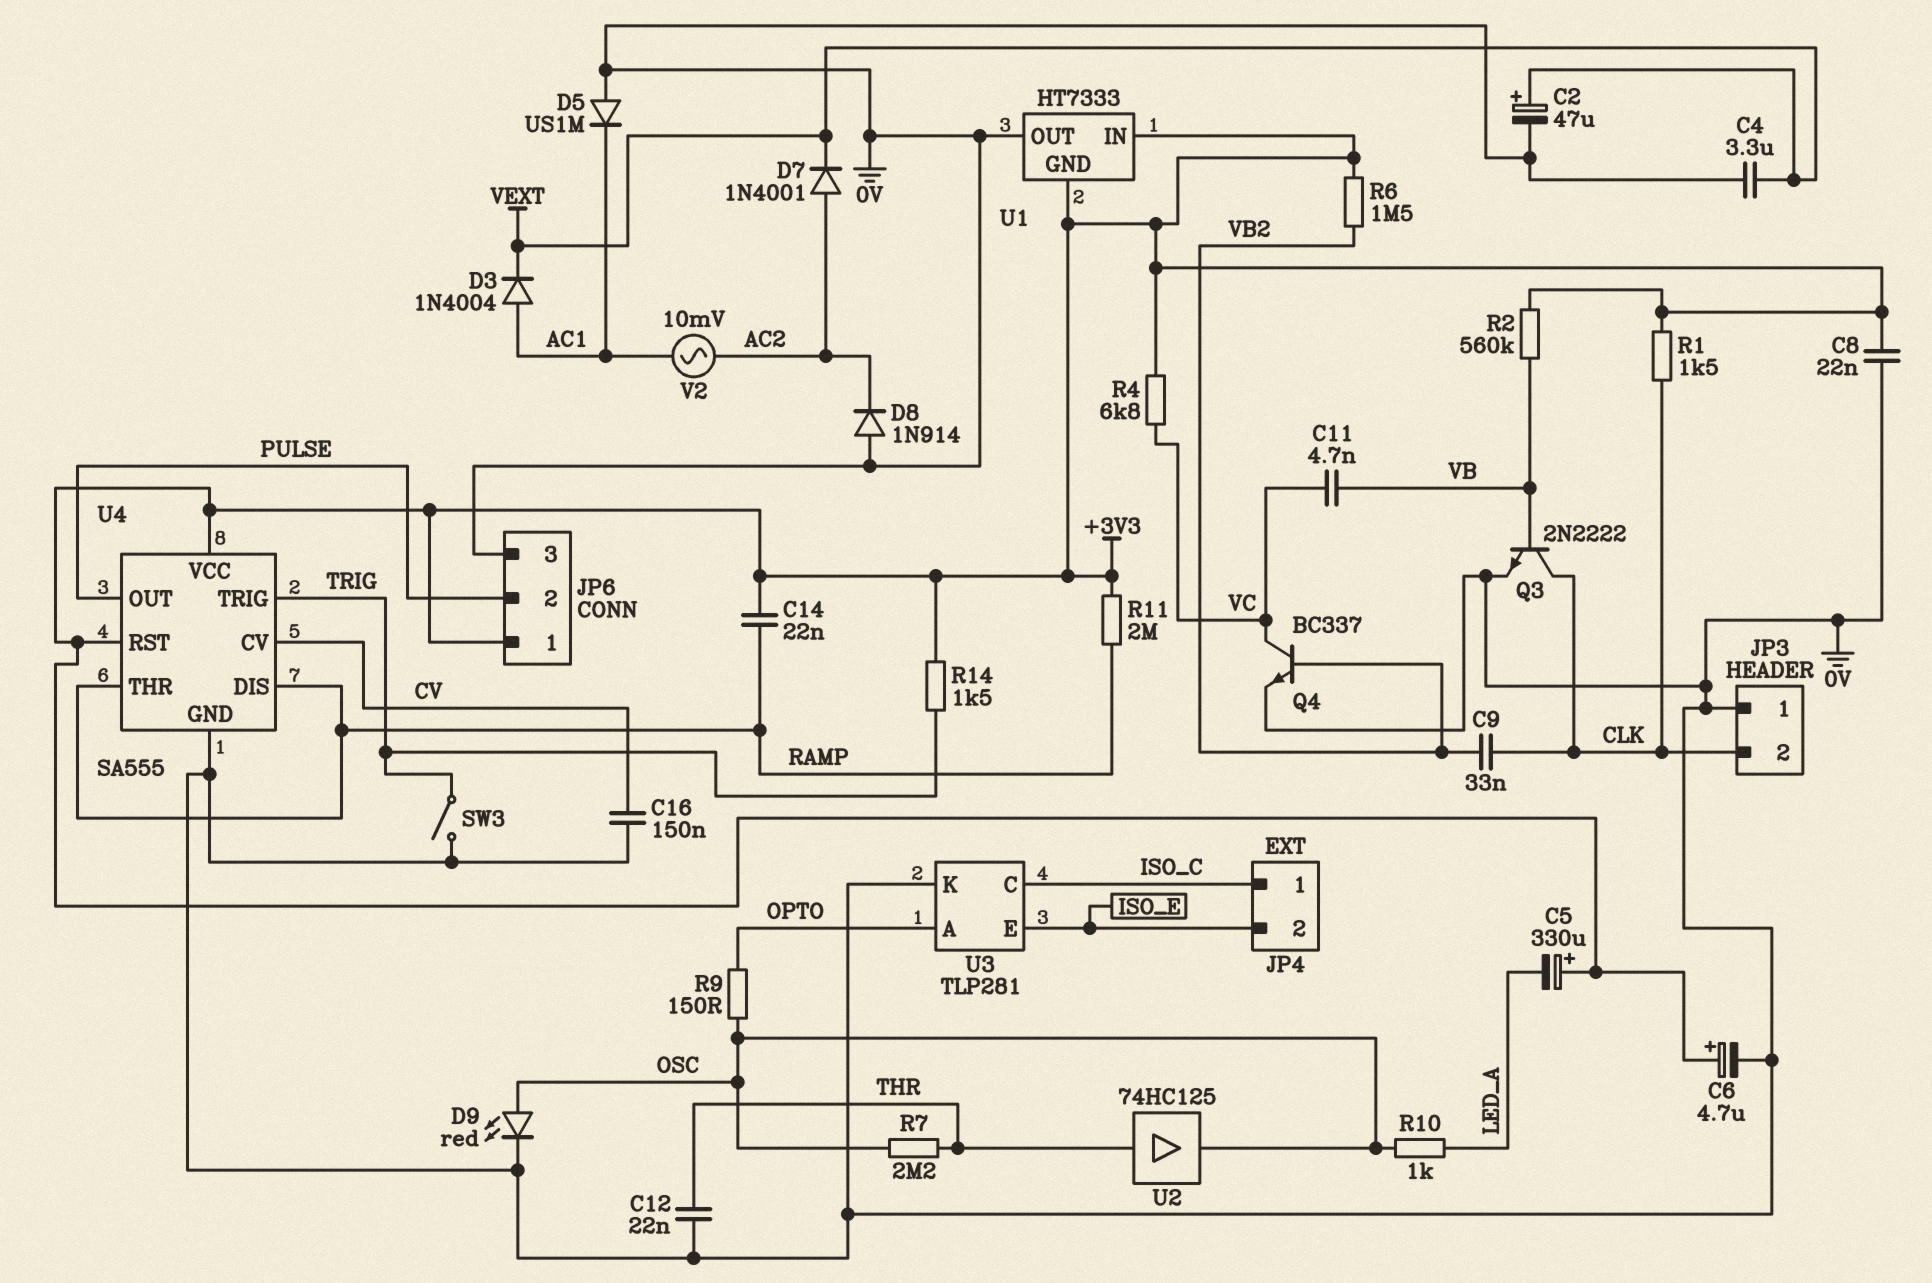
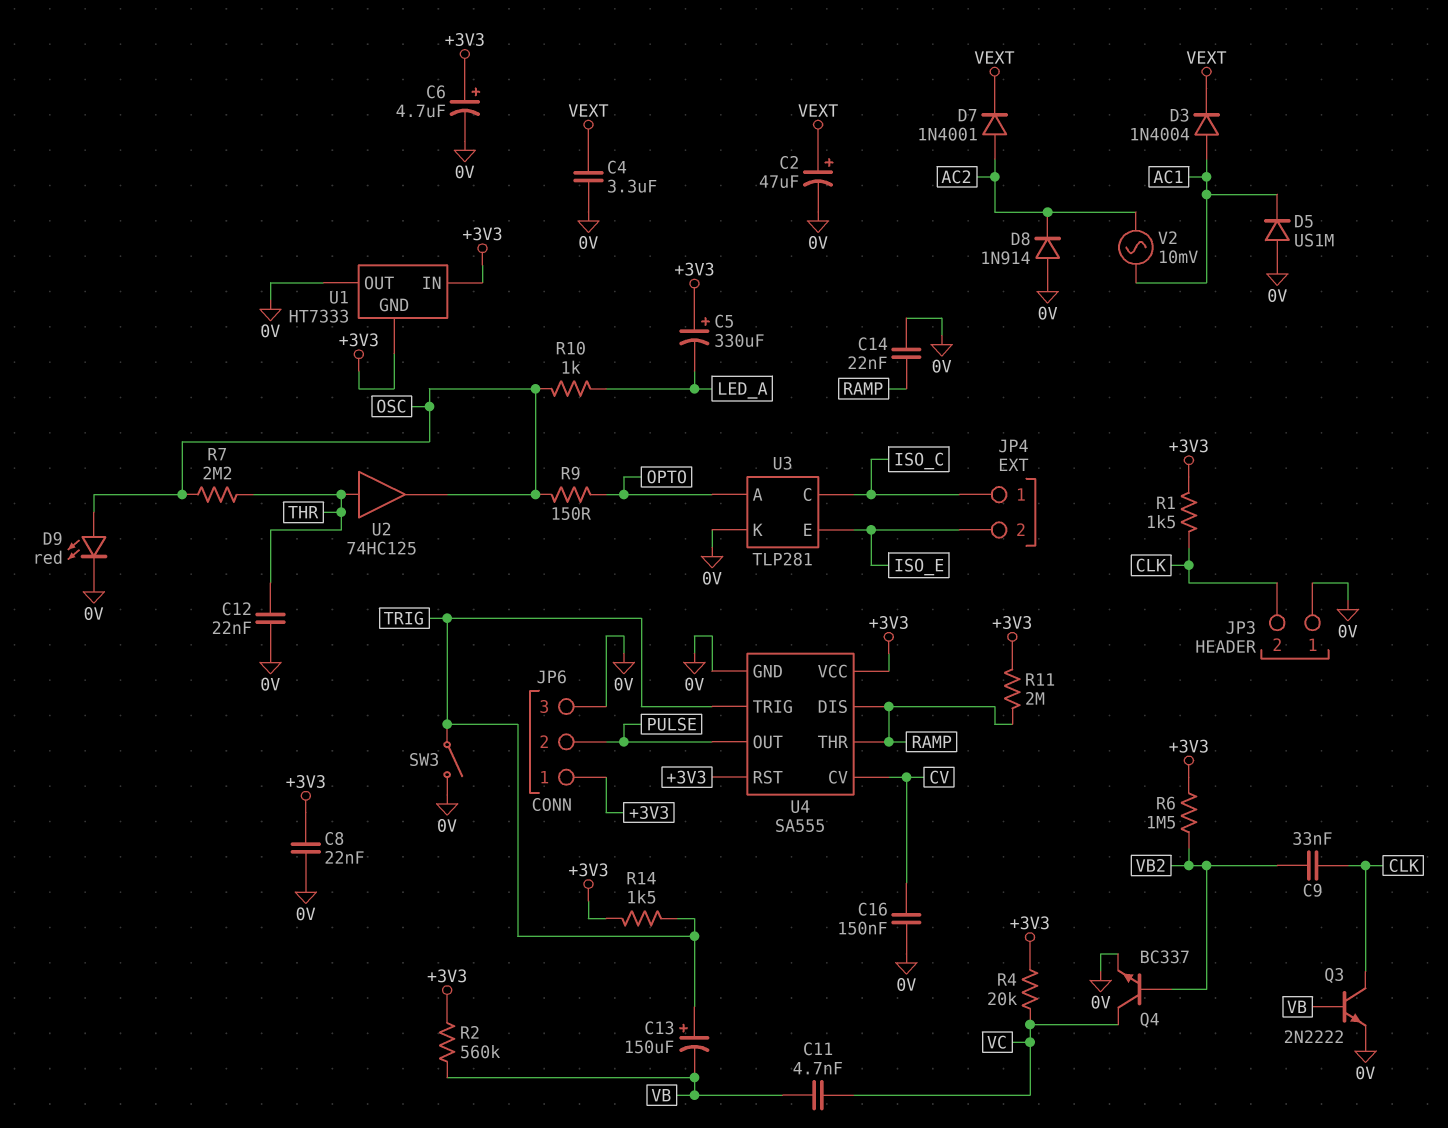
C13: none -> 150uF (plus TRIG, minus VB)
C14: 22nF (+3V3, RAMP) -> 22nF (0V, RAMP)
R4: 6.8k (+3V3, VC) -> 20k (+3V3, VC)

